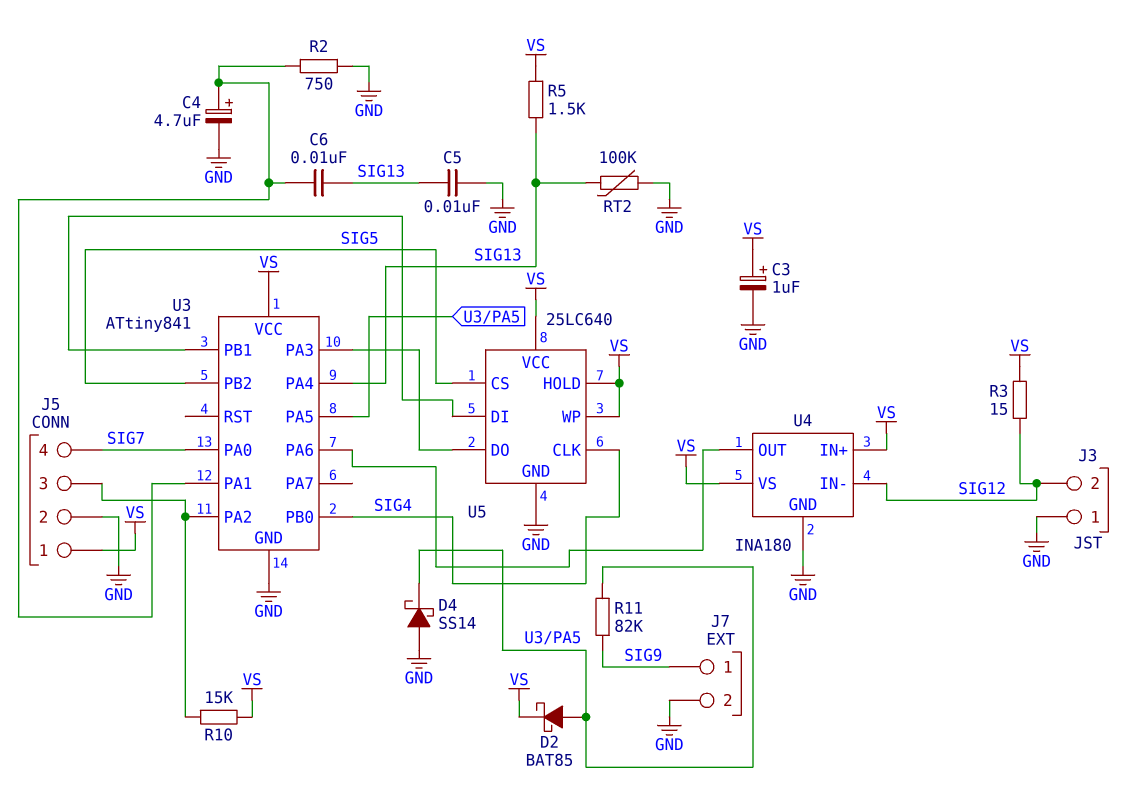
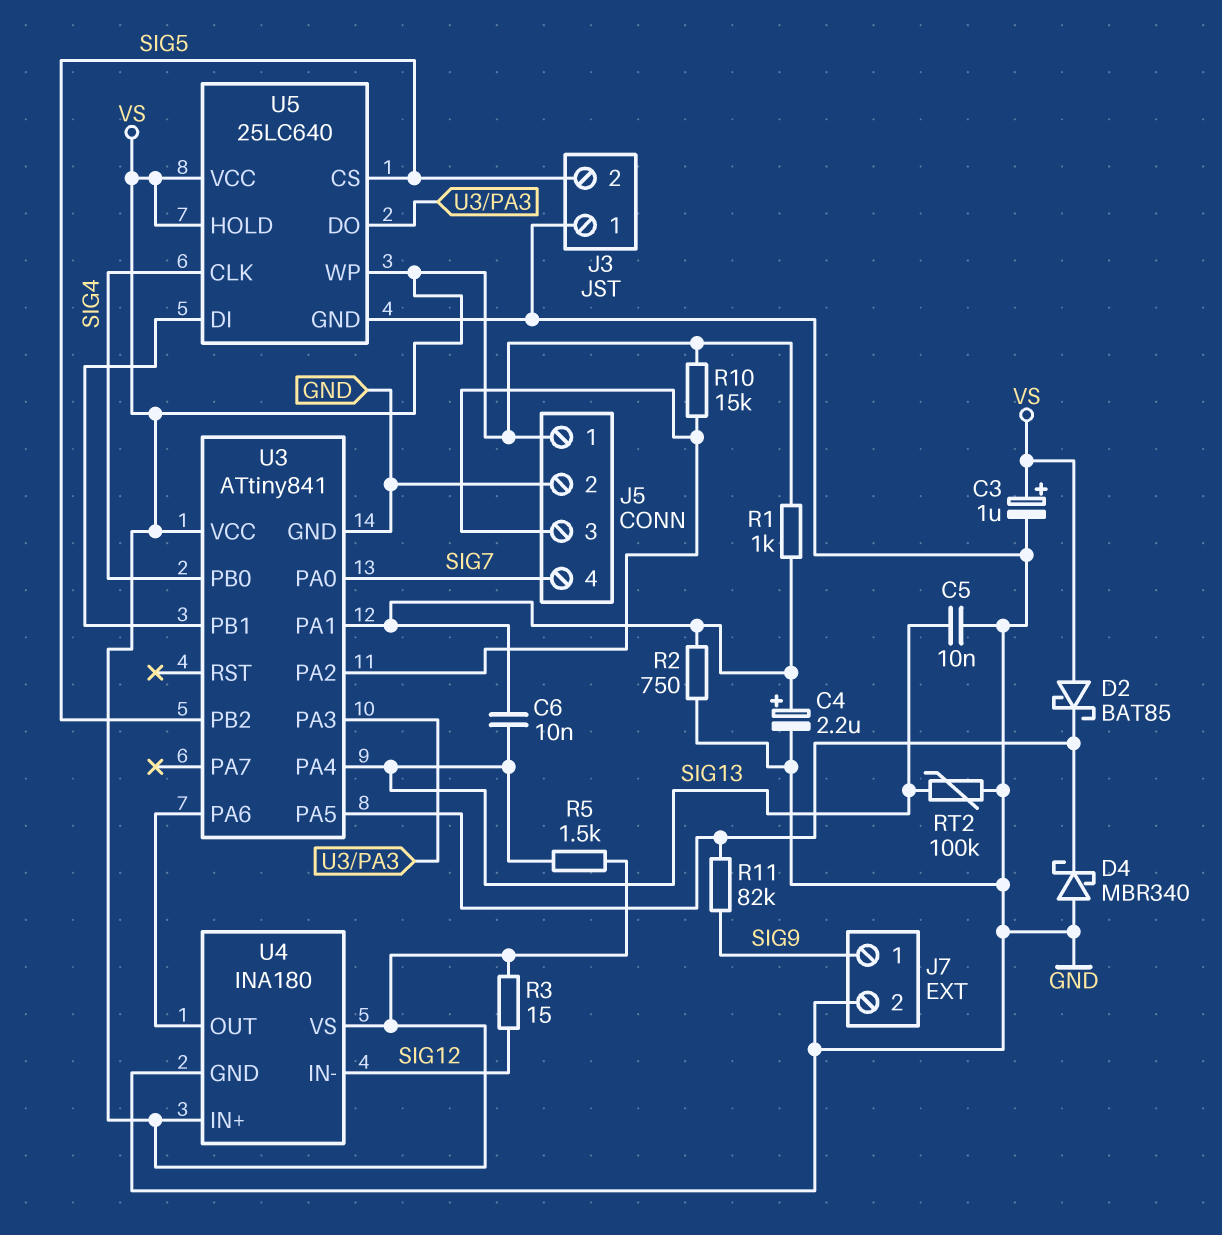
C4: 4.7uF (plus U3/PA1, minus GND) -> 2.2uF (plus U3/PA1, minus GND)
D2: schottky BAT85 (A U3/PA5, K VS) -> schottky BAT85 (A VS, K U3/PA5)
D4: schottky SS14 (A GND, K U3/PA5) -> schottky MBR340 (A GND, K U3/PA5)
J3 pin 2: SIG12 -> SIG5
R1: none -> 1k (U3/PA1, VS)

